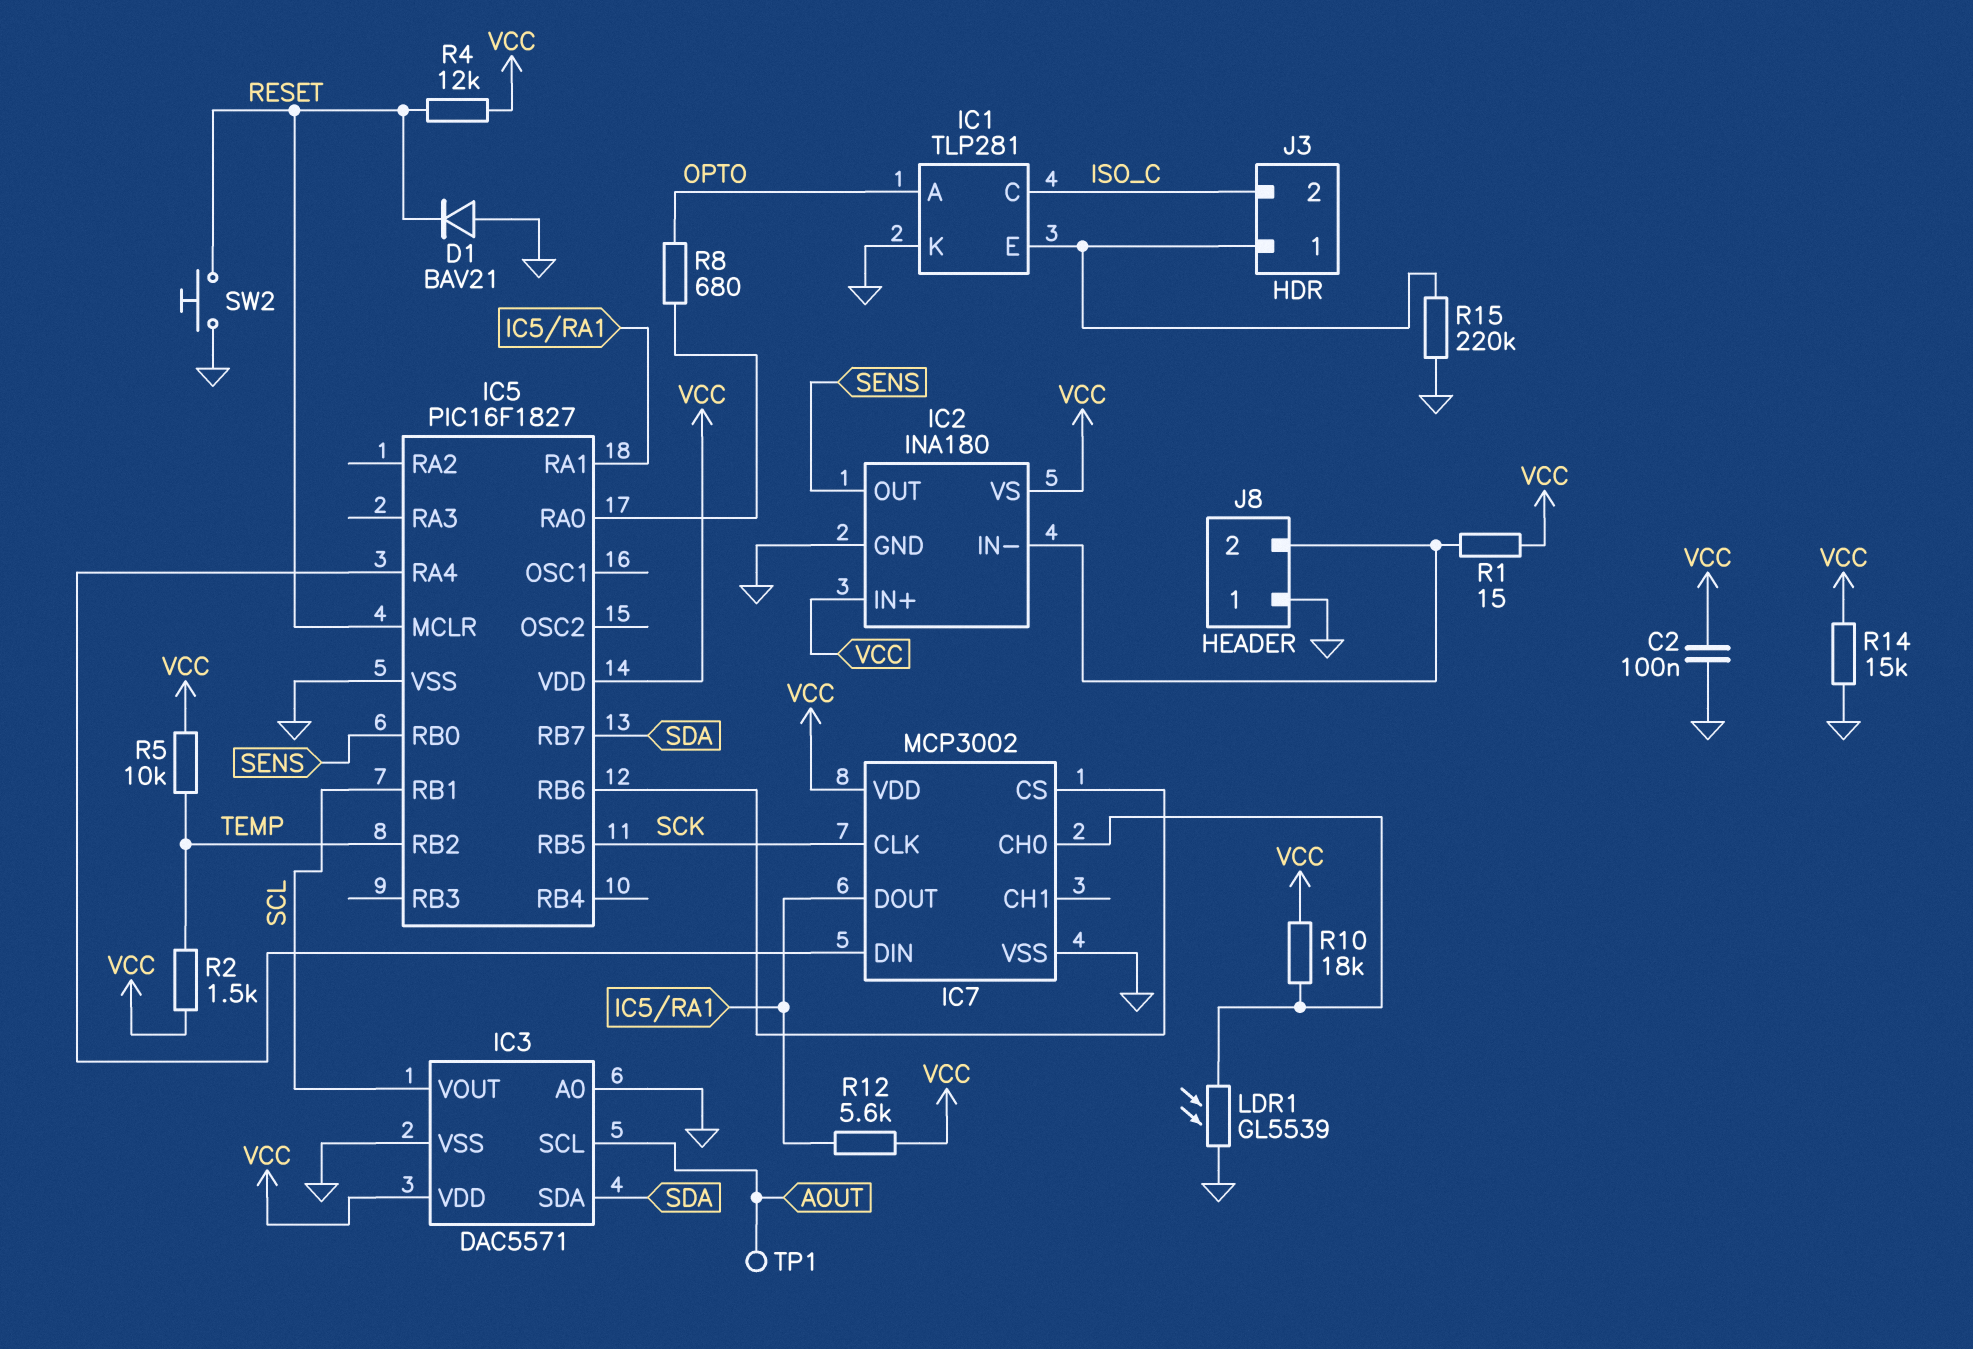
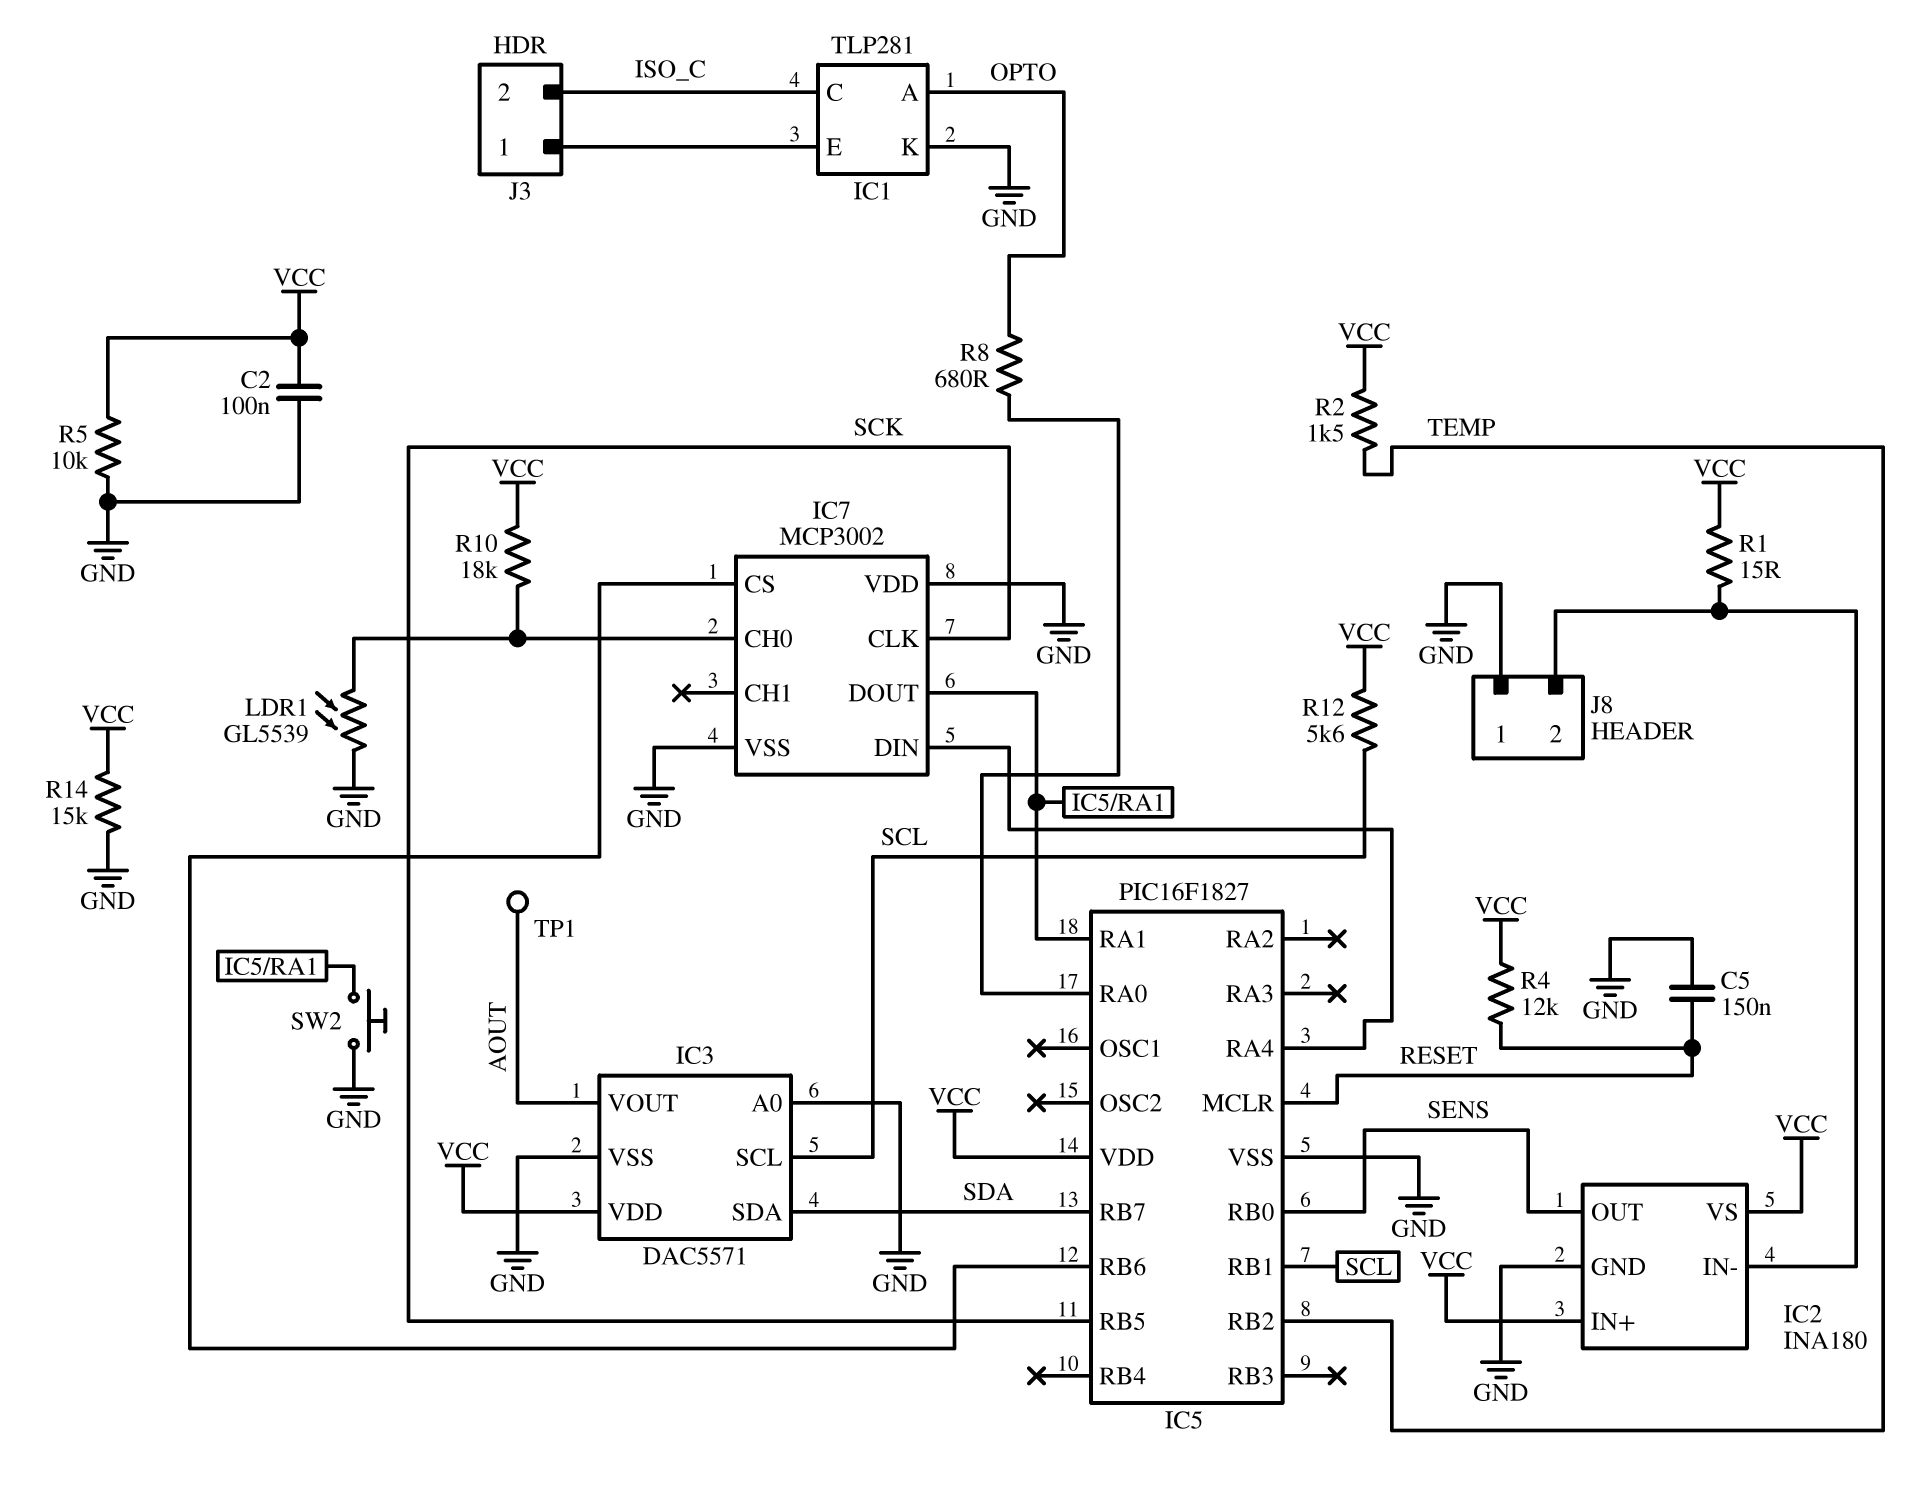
C5: none -> 150nF (GND, RESET)
D1: diode BAV21 (A GND, K RESET) -> none
IC3 pin SCL: AOUT -> SCL
IC3 pin VOUT: SCL -> AOUT
IC7 pin VDD: VCC -> GND
R5: 10k (TEMP, VCC) -> 10k (GND, VCC)
R12: 5.6k (IC5/RA1, VCC) -> 5.6k (SCL, VCC)
R15: 220k (GND, IC1/E) -> none
SW2: button (GND, RESET) -> button (GND, IC5/RA1)

